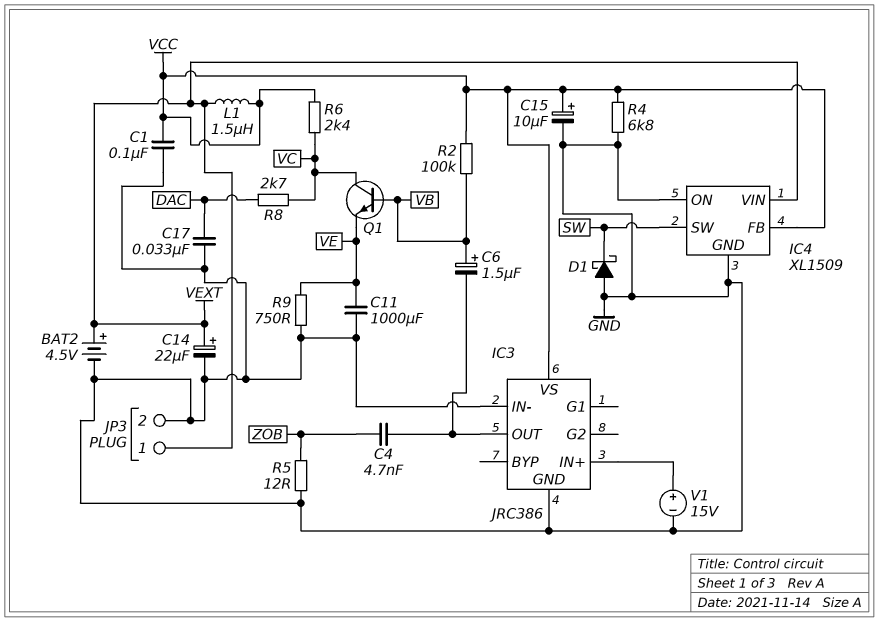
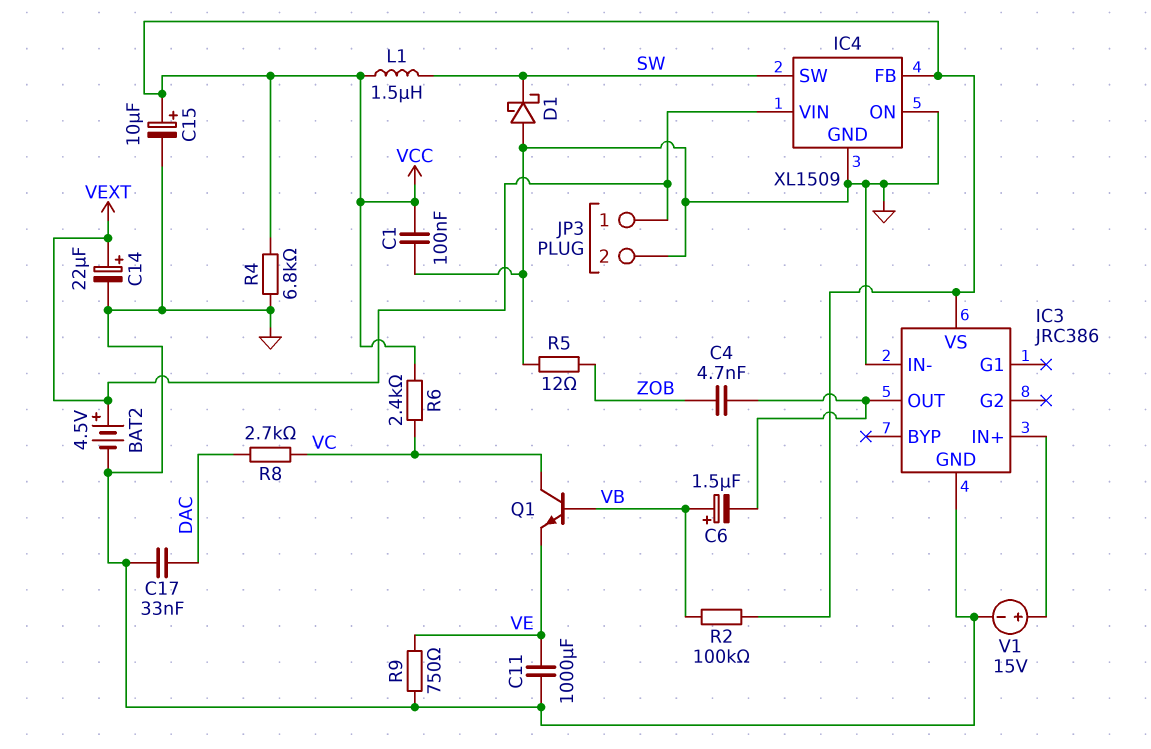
L1: 1.5uH (VCC, VEXT) -> 1.5uH (SW, VCC)

